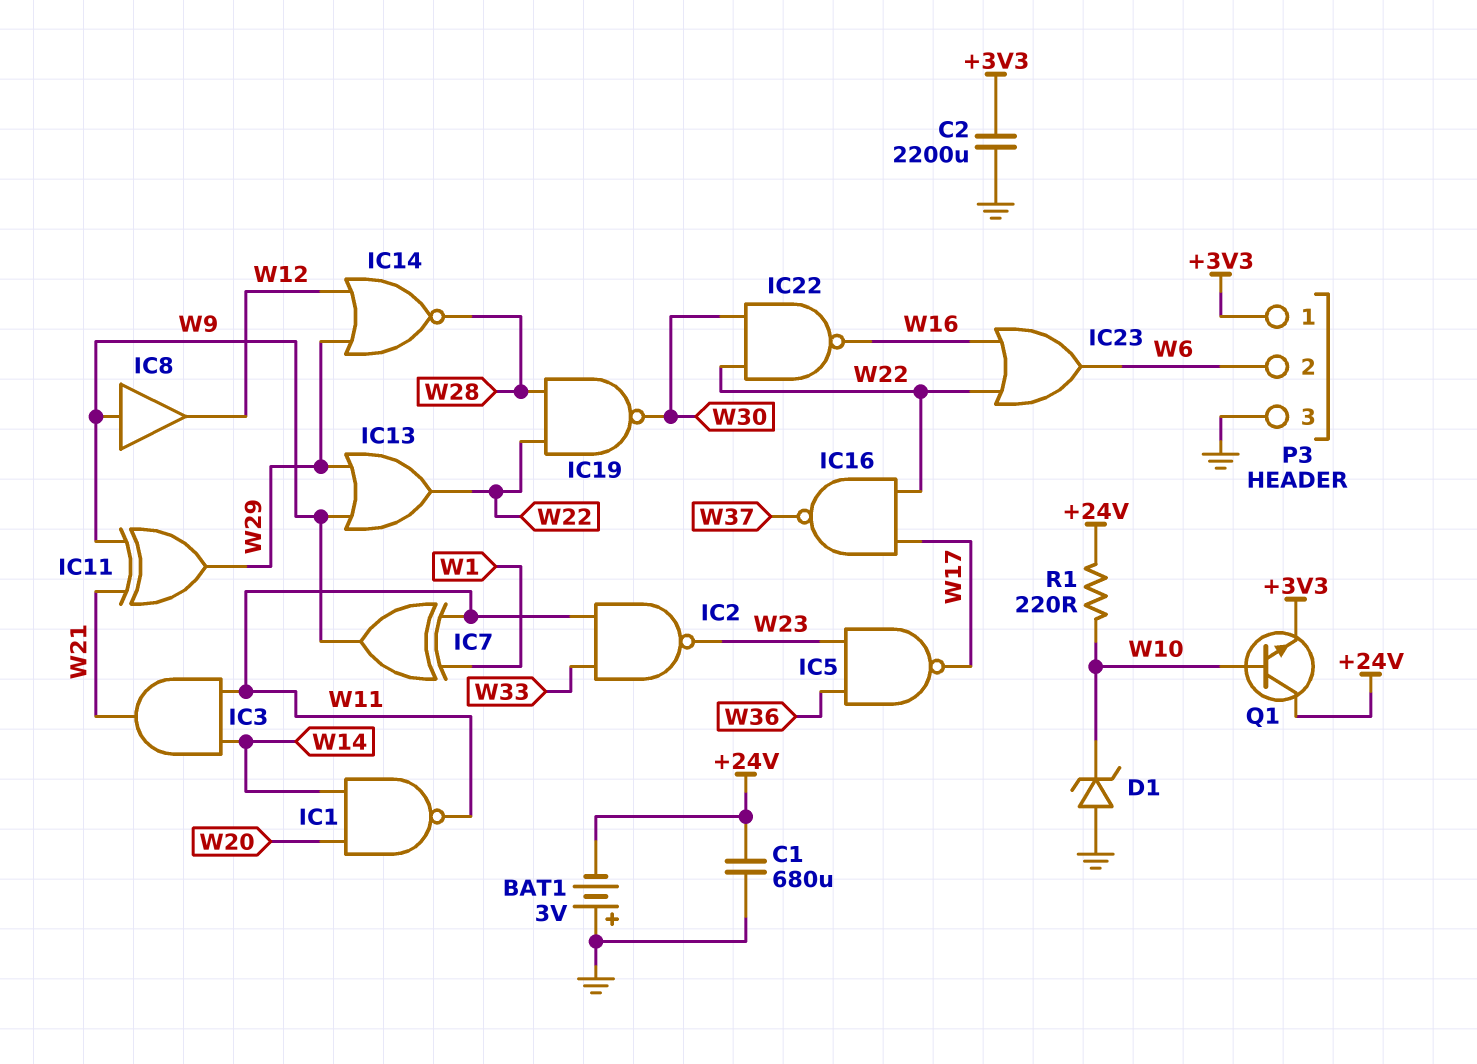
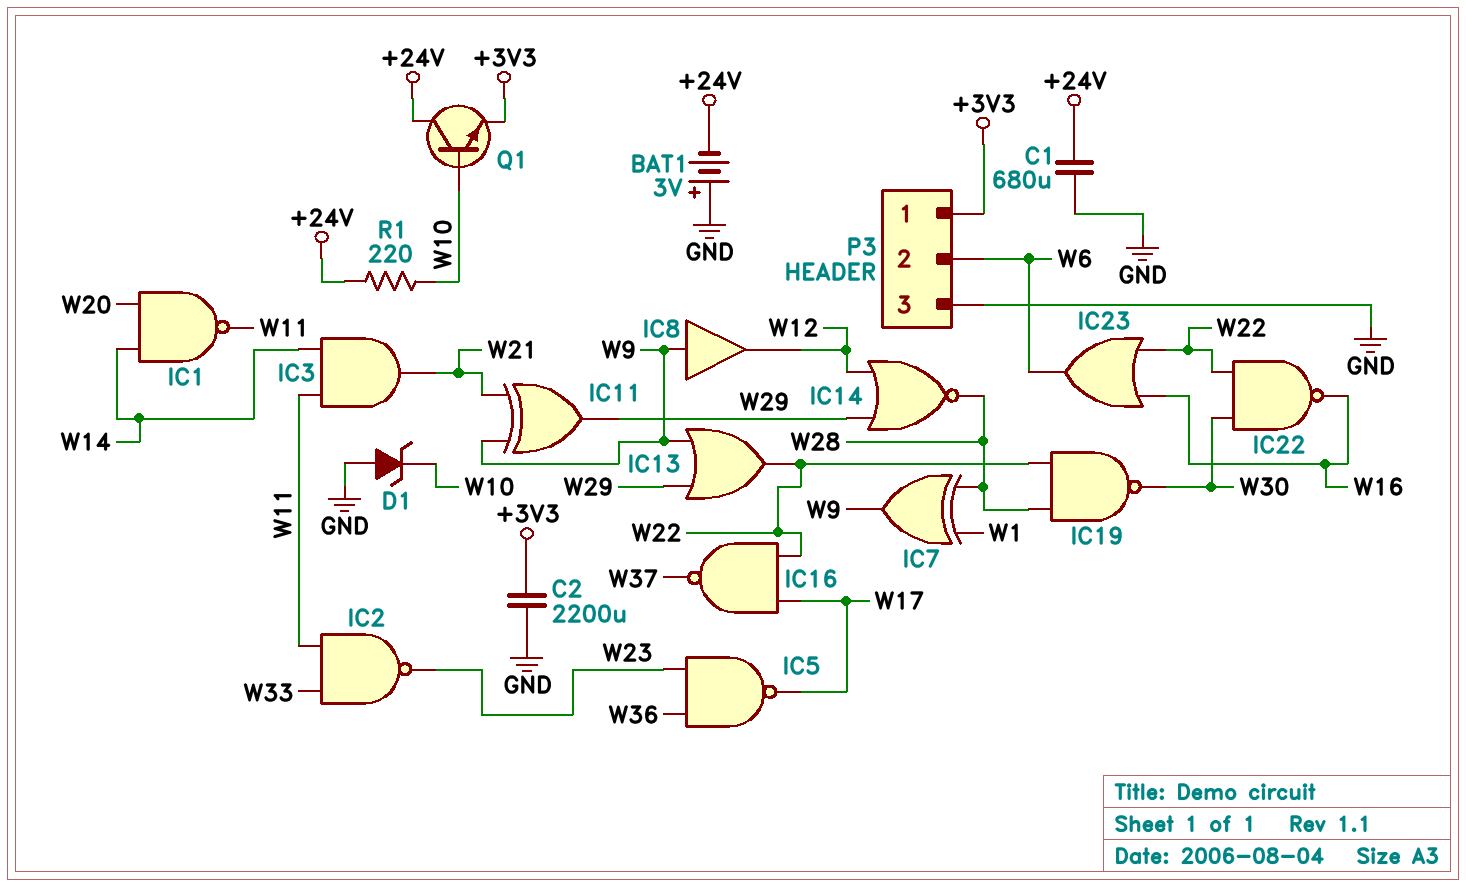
IC7: XOR (in W1, in W11, out W9) -> XOR (in W1, in W28, out W9)

